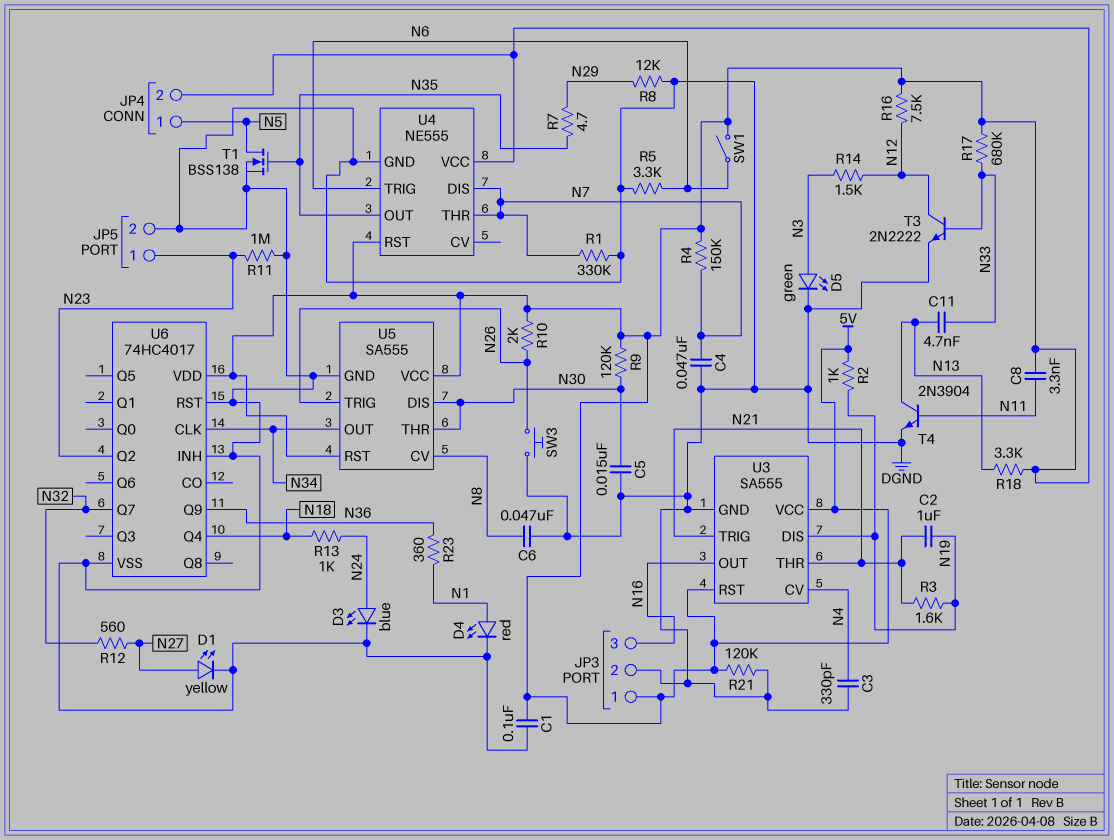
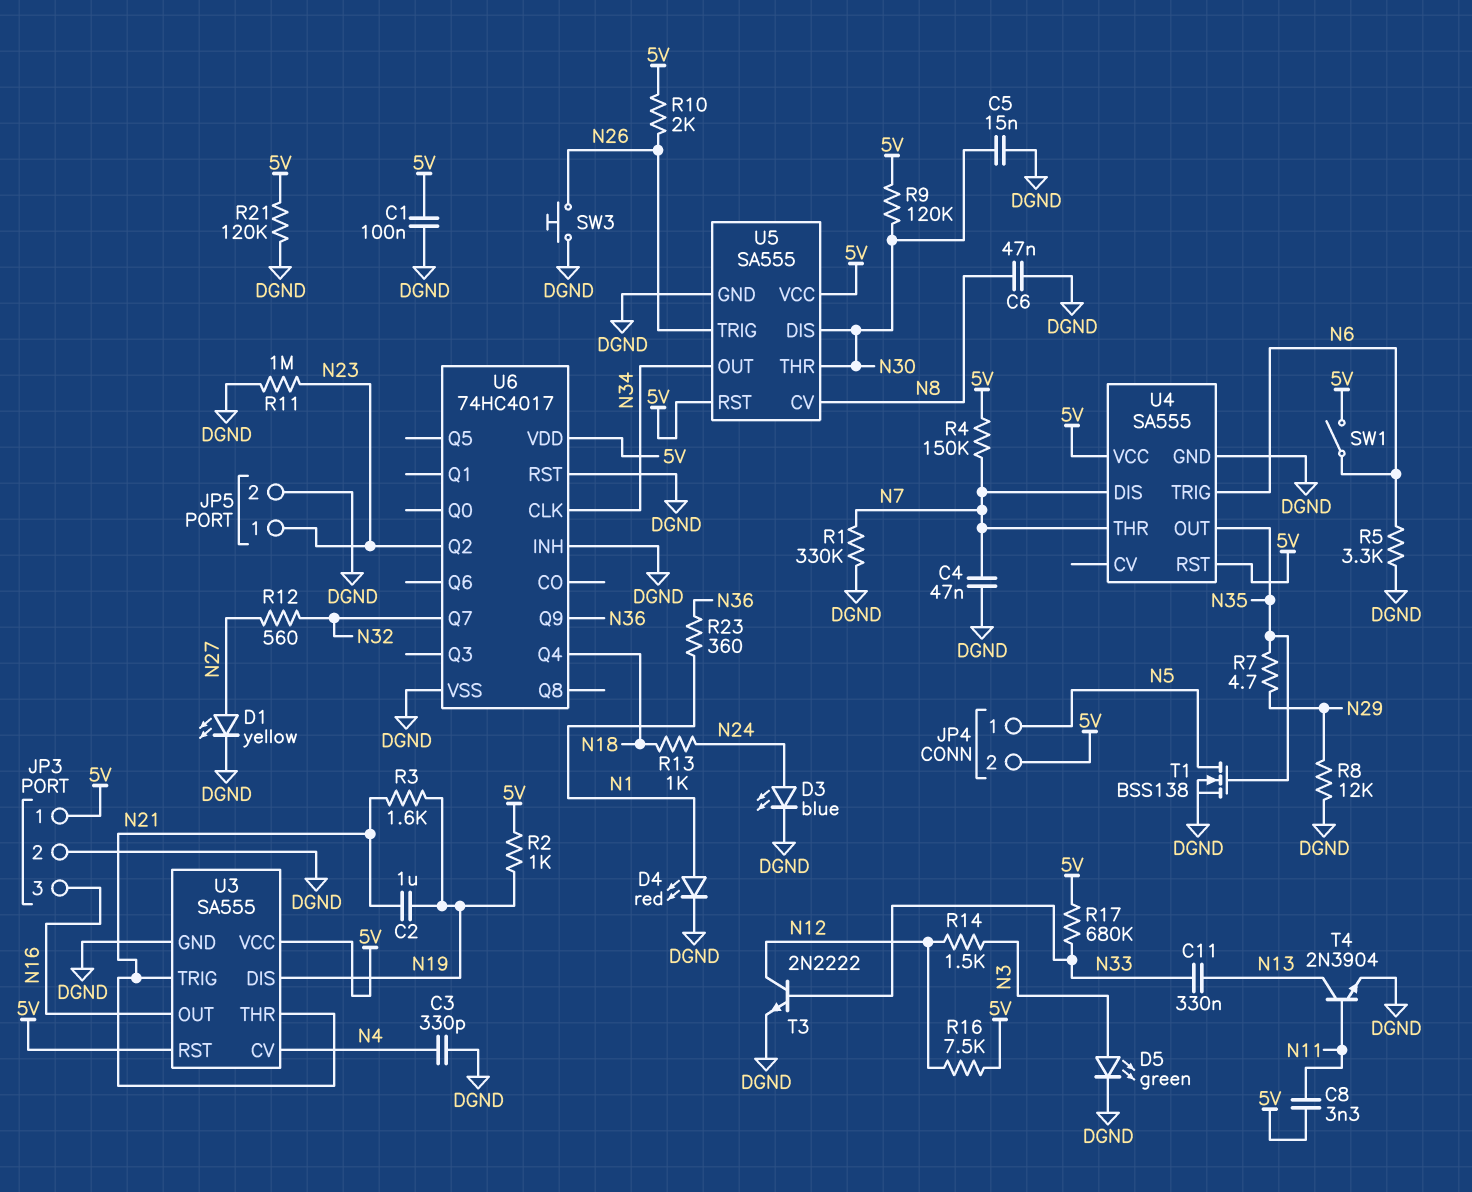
C11: 4.7nF (N13, N33) -> 330nF (N13, N33)
R18: 3.3k (5V, N13) -> none
U4: NE555 -> SA555

